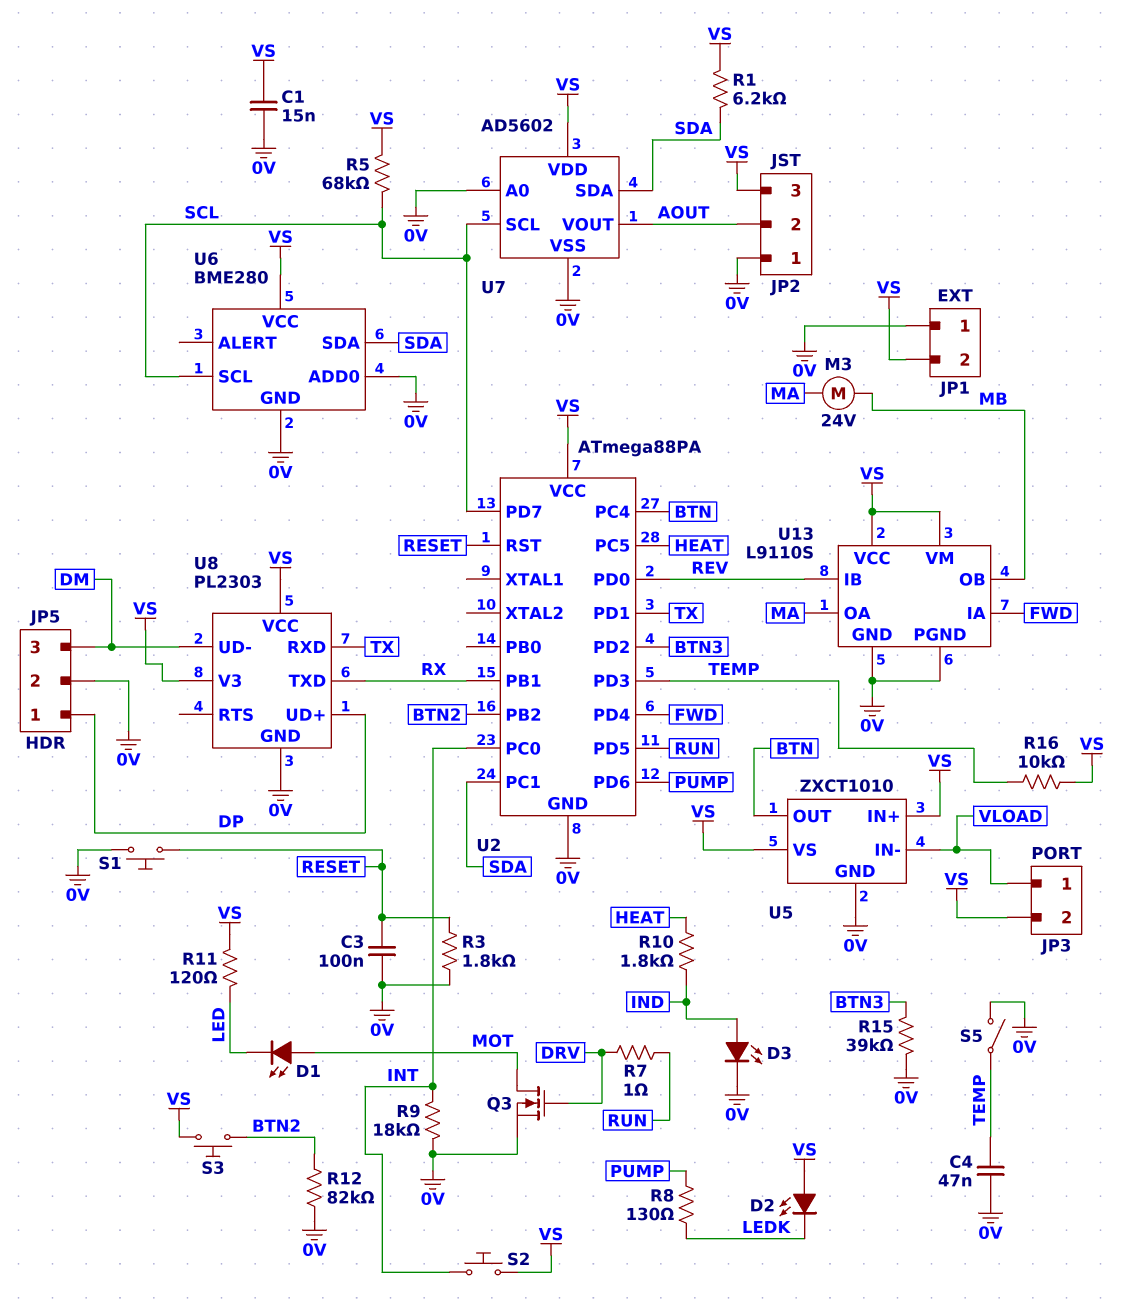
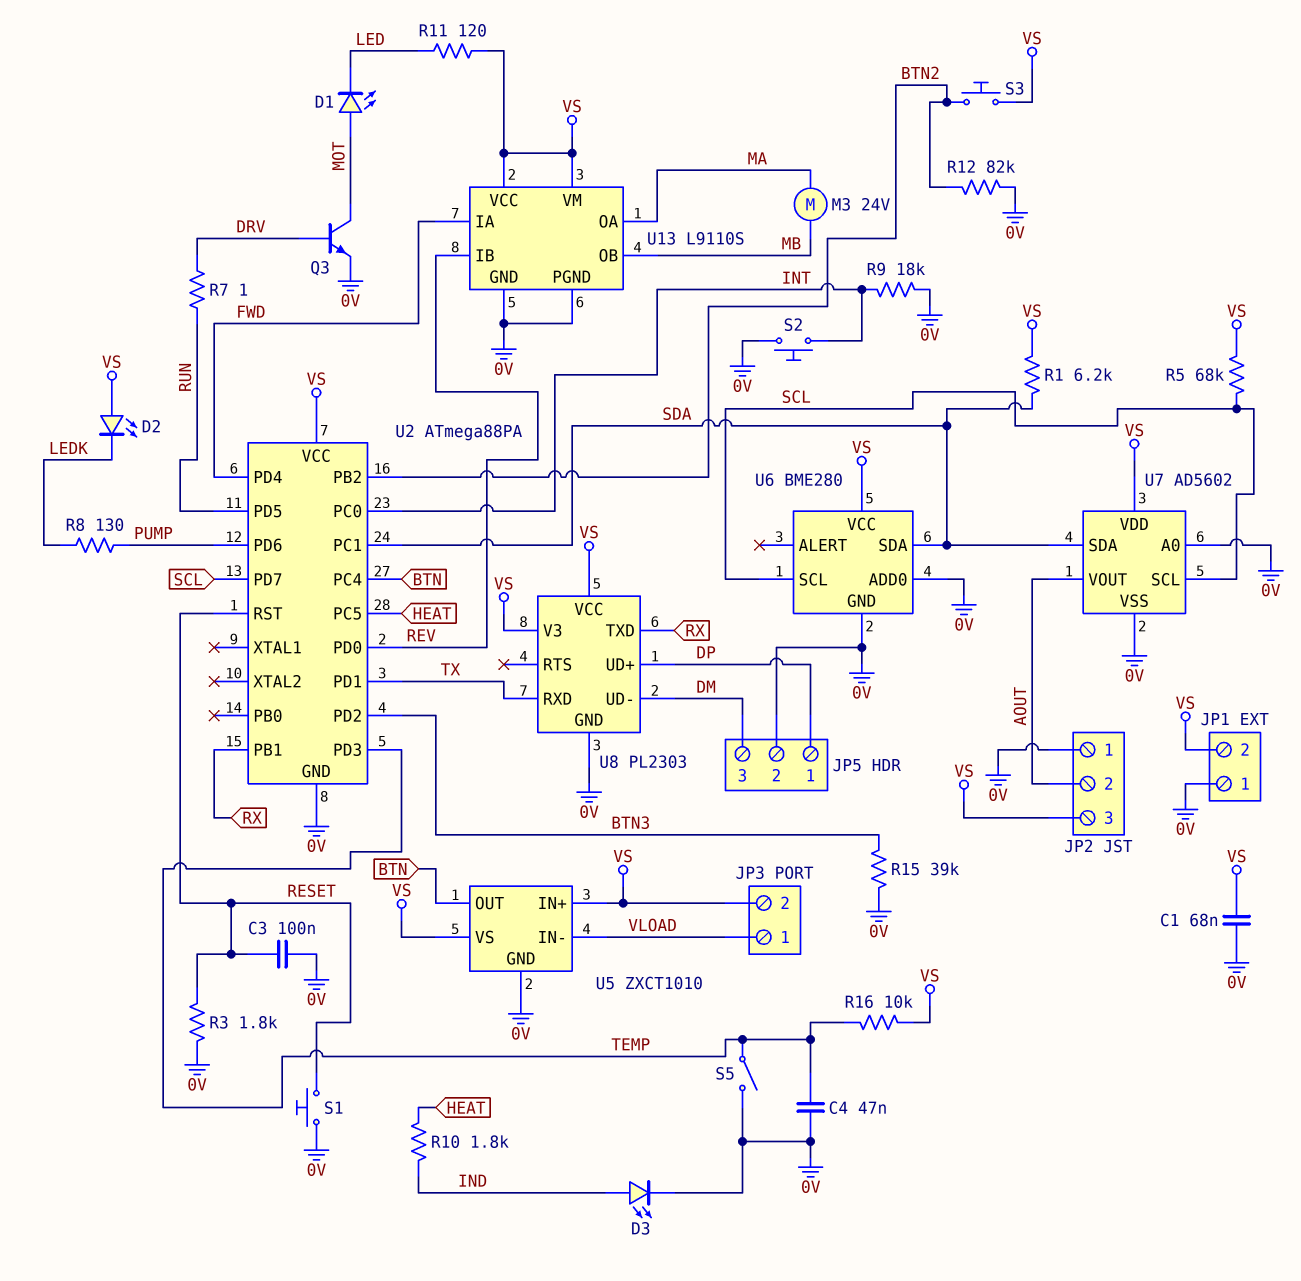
C1: 15nF (0V, VS) -> 68nF (0V, VS)
Q3: NMOS (G DRV, D MOT, S 0V) -> NPN (B DRV, C MOT, E 0V)
S2: button (INT, VS) -> button (0V, INT)

